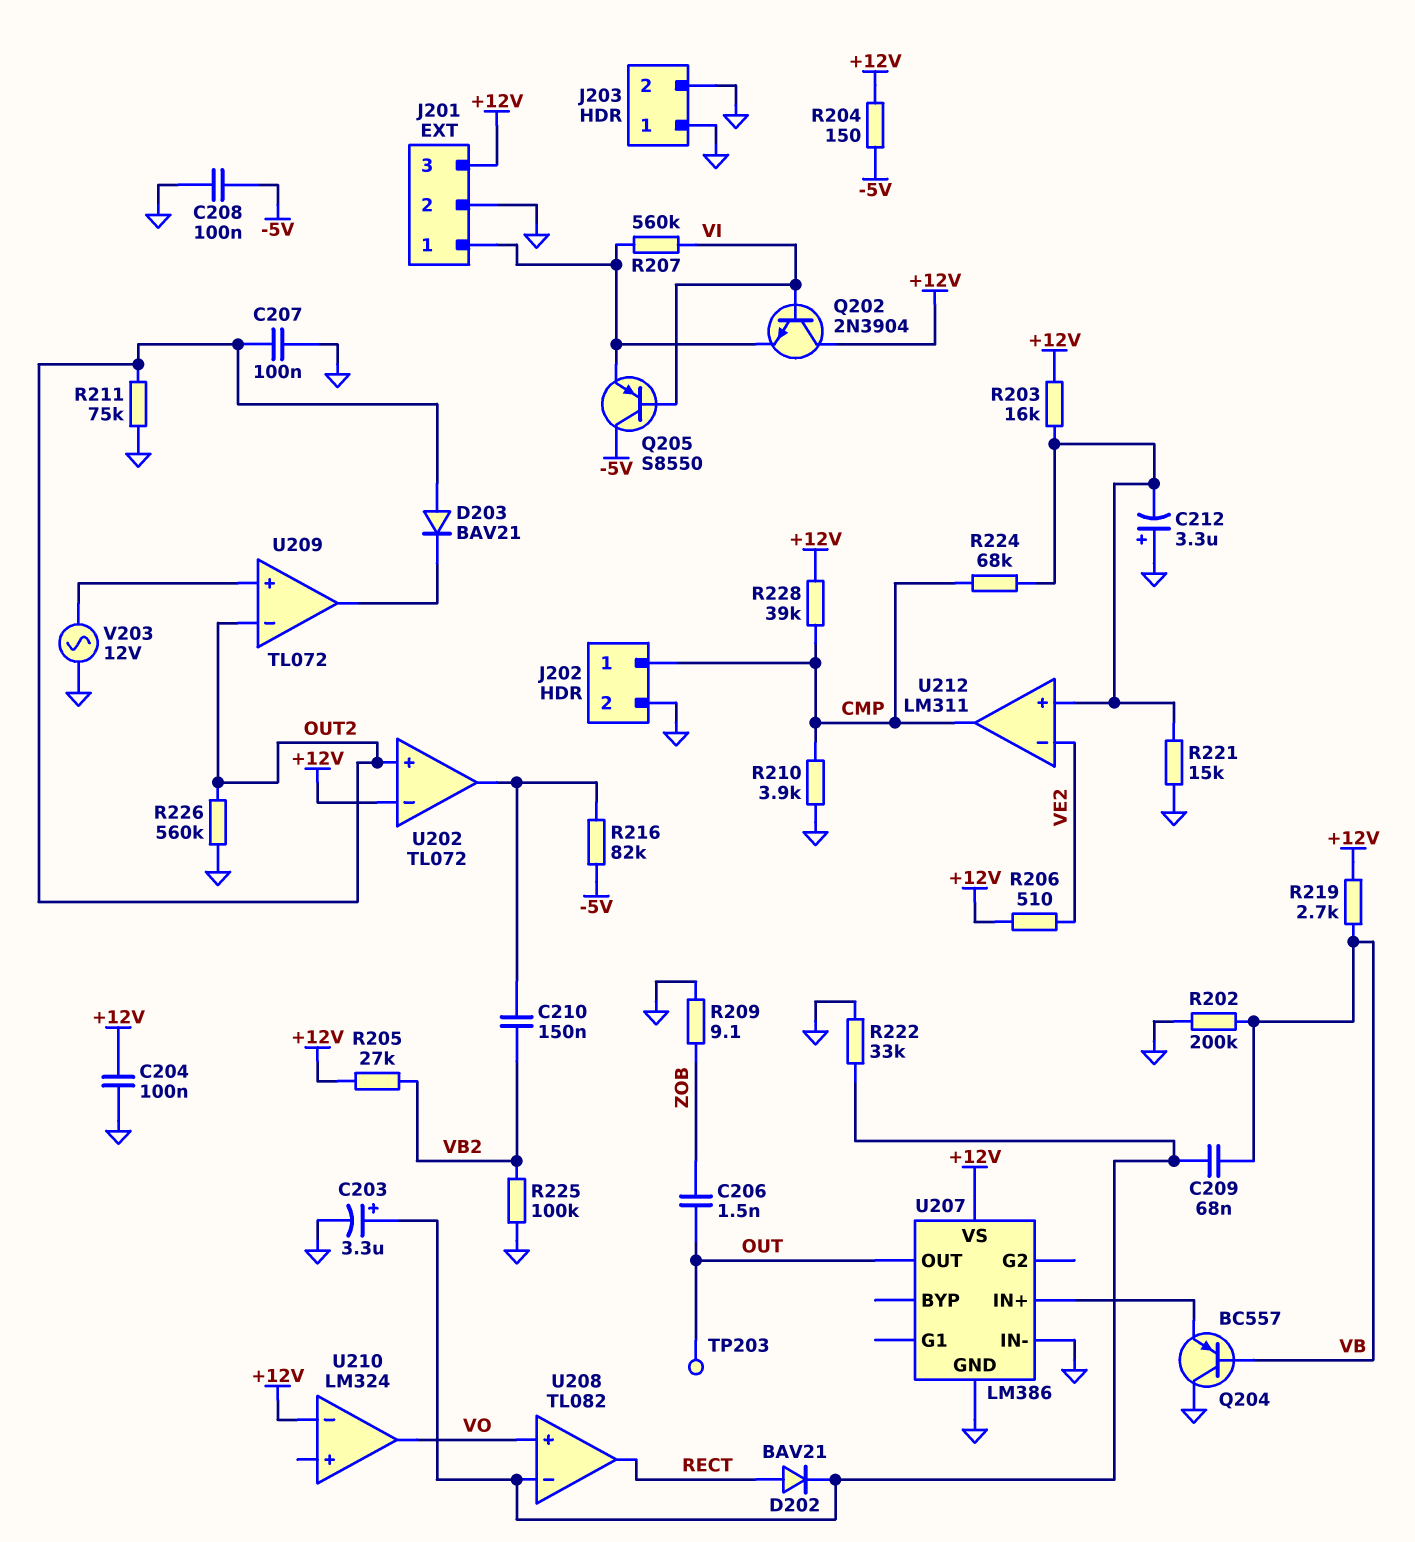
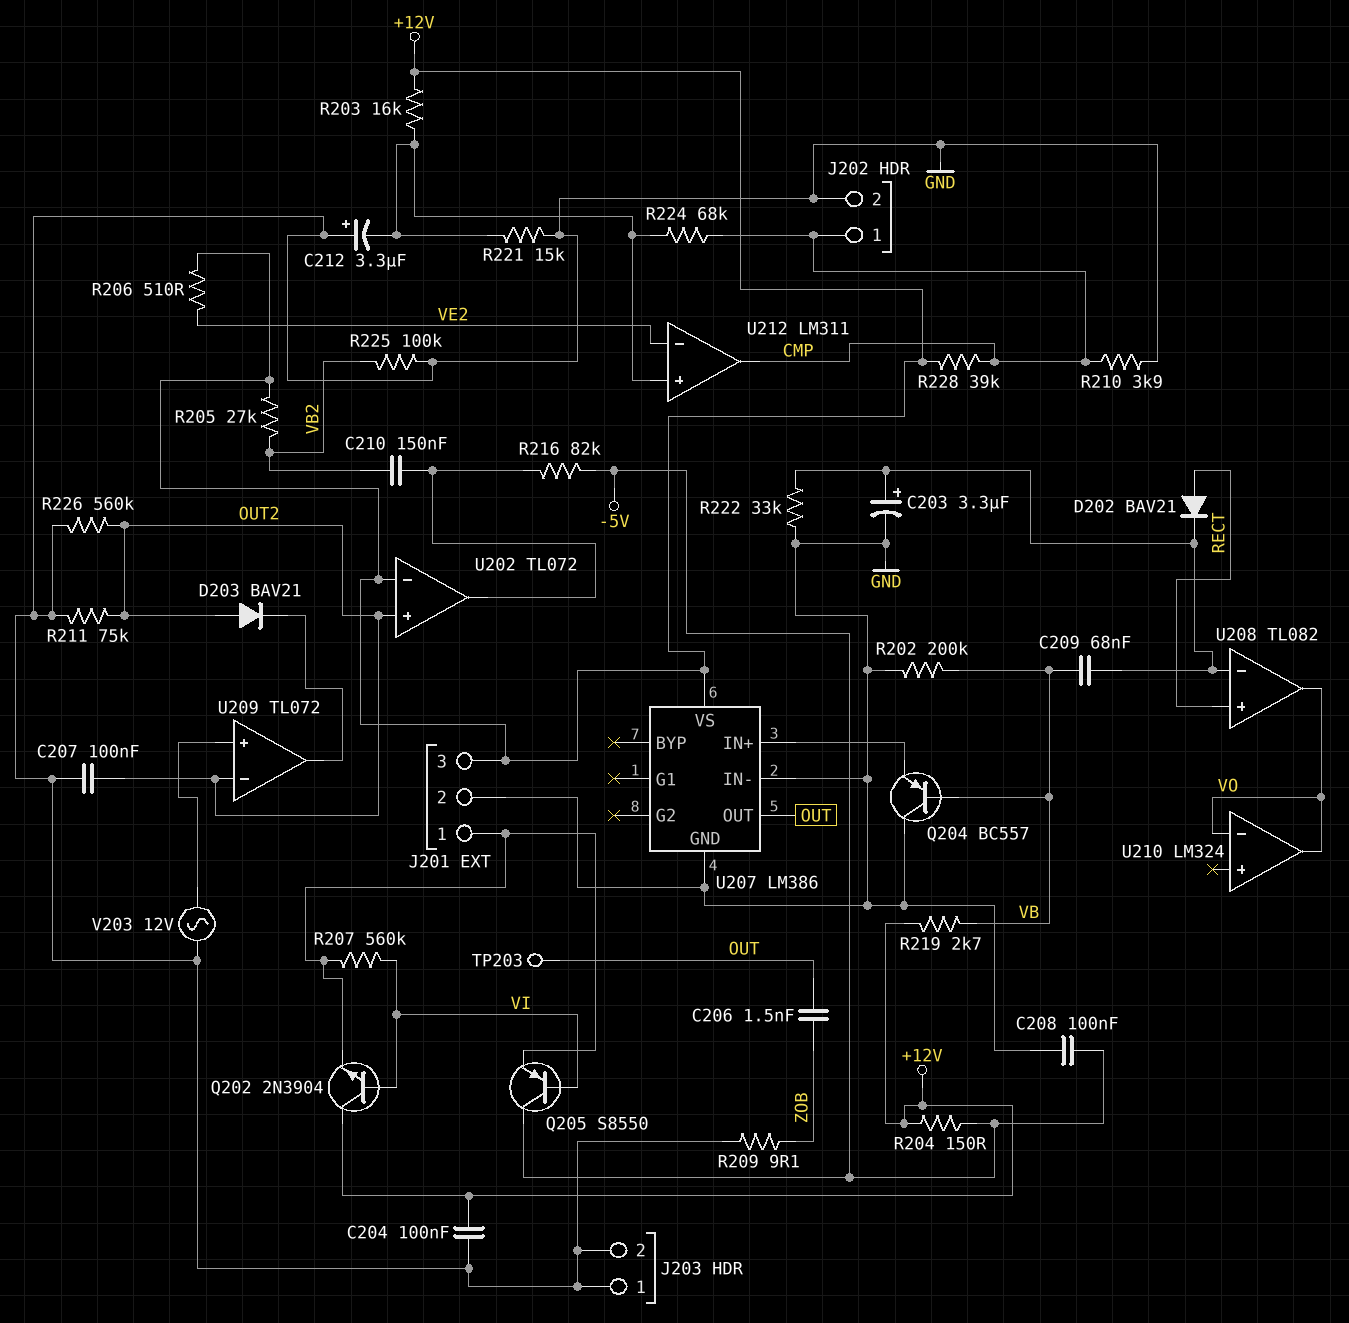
U208 pin in+: VO -> RECT
U208 pin out: RECT -> VO
U210 pin in-: +12V -> VO

